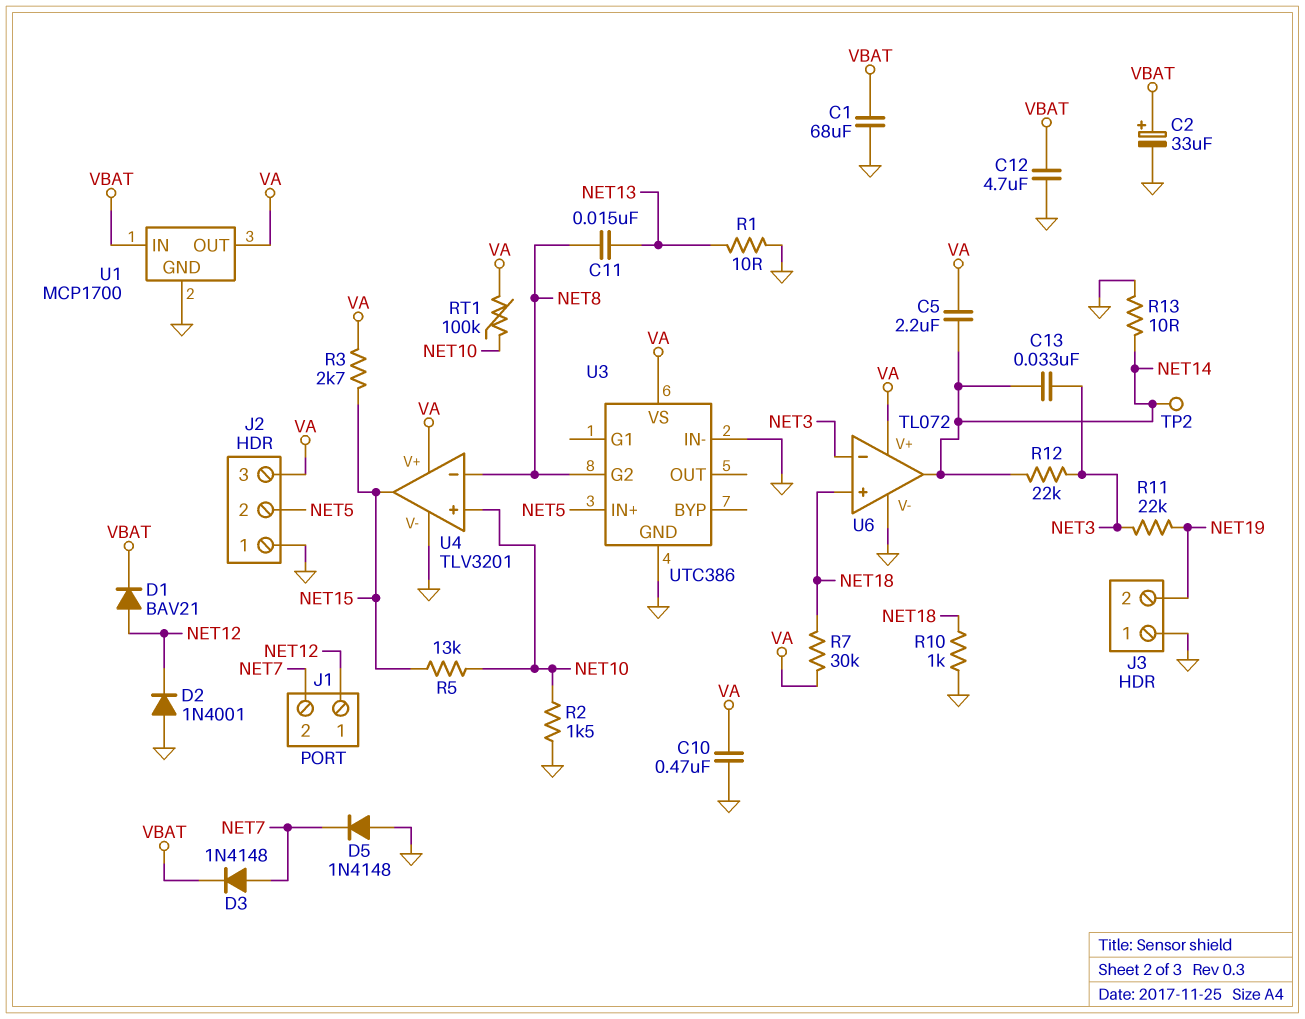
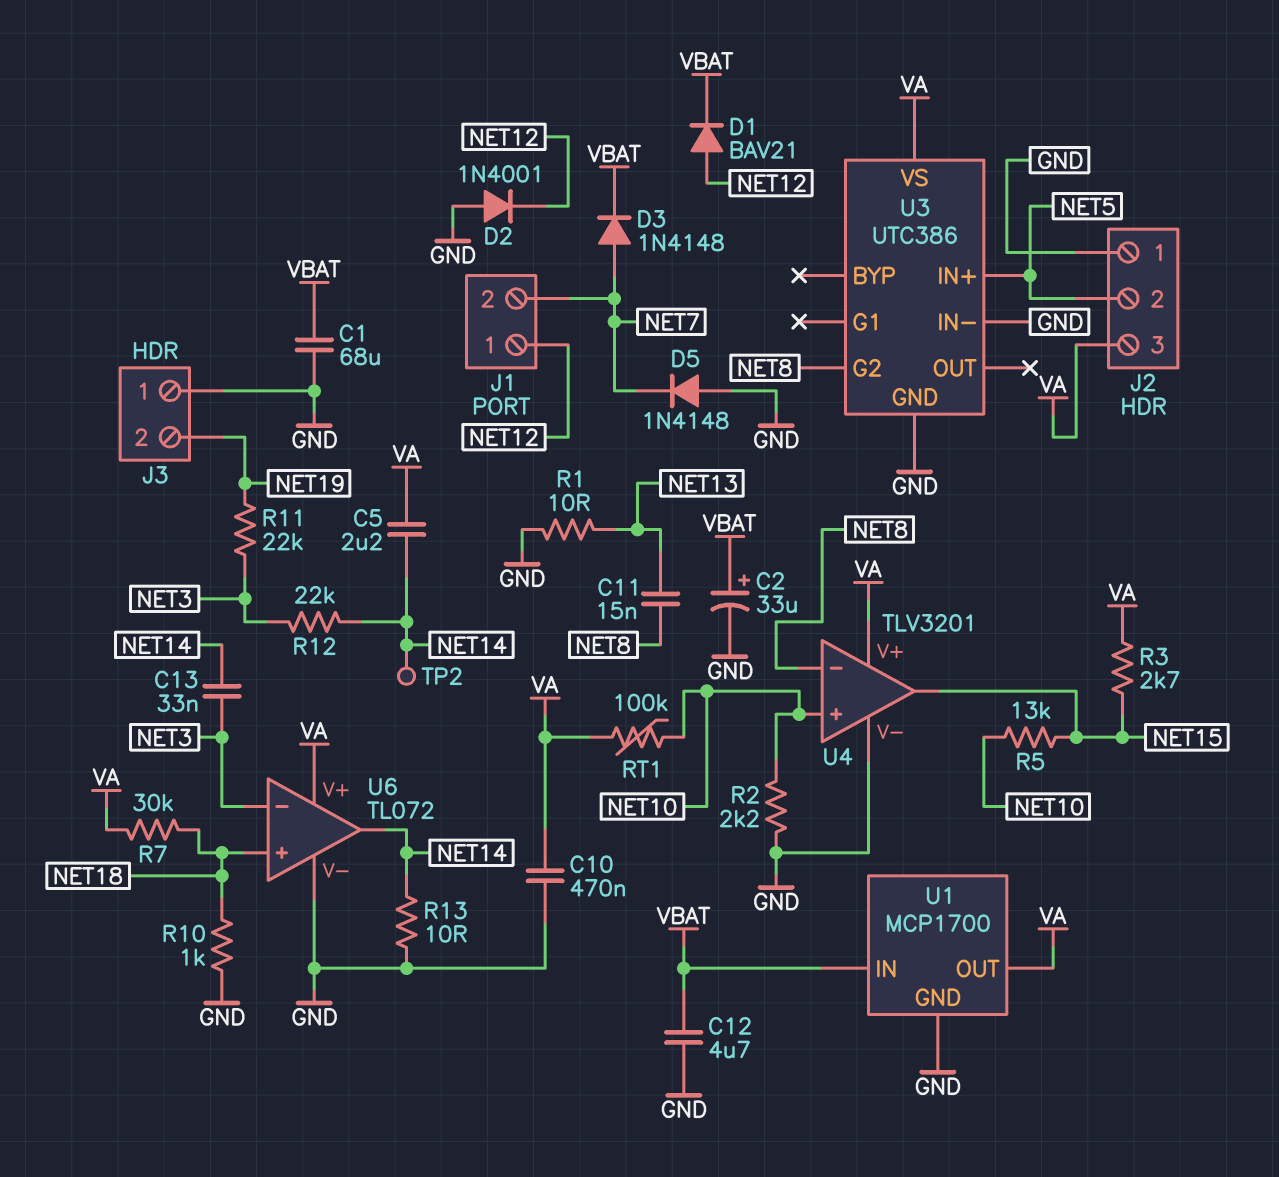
R2: 1.5k (GND, NET10) -> 2.2k (GND, NET10)

